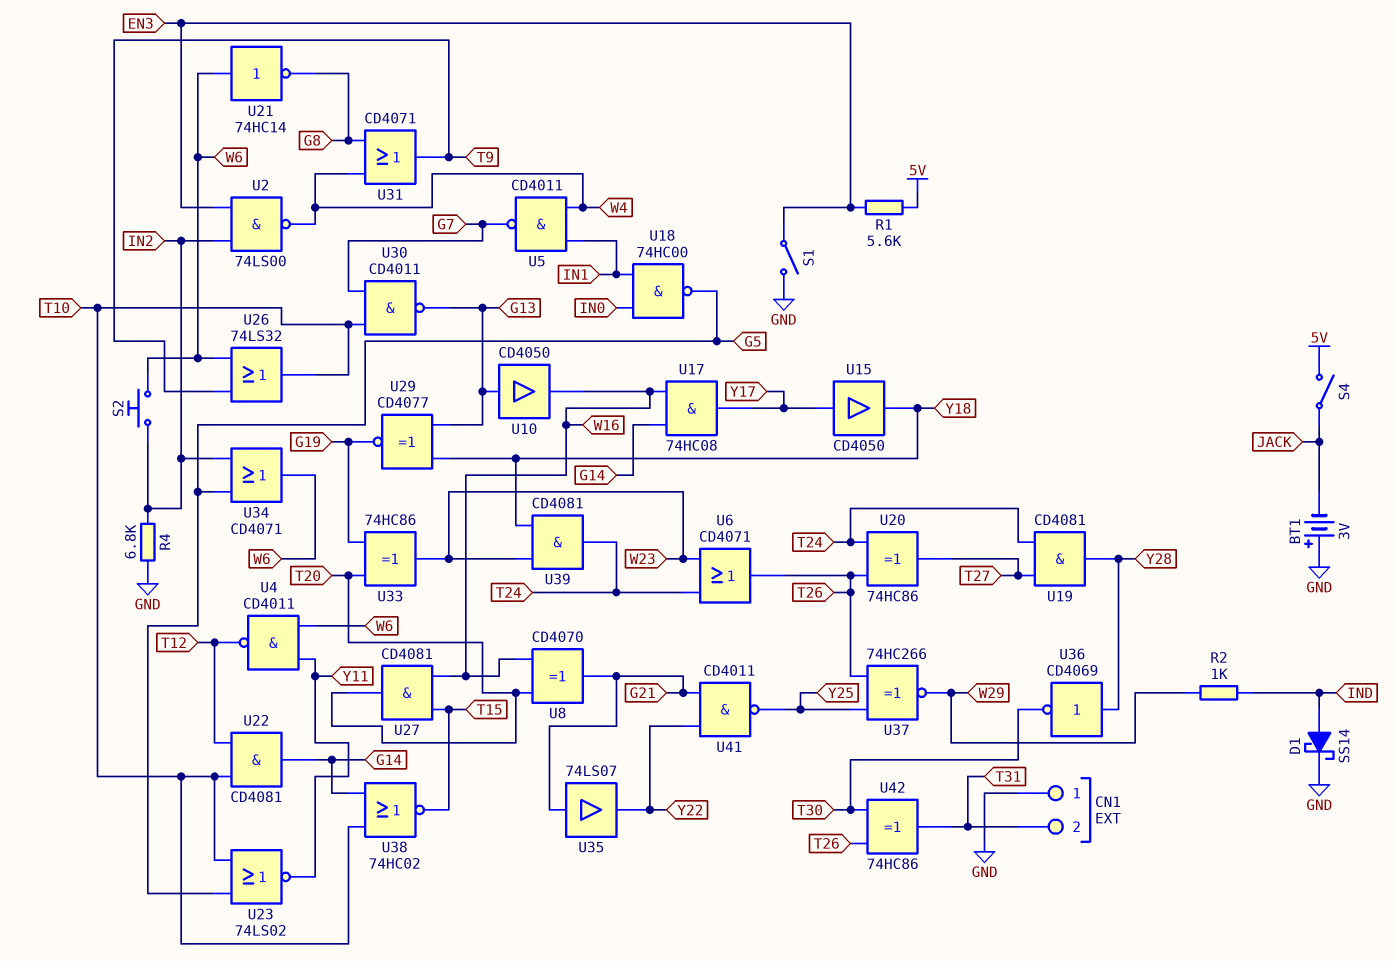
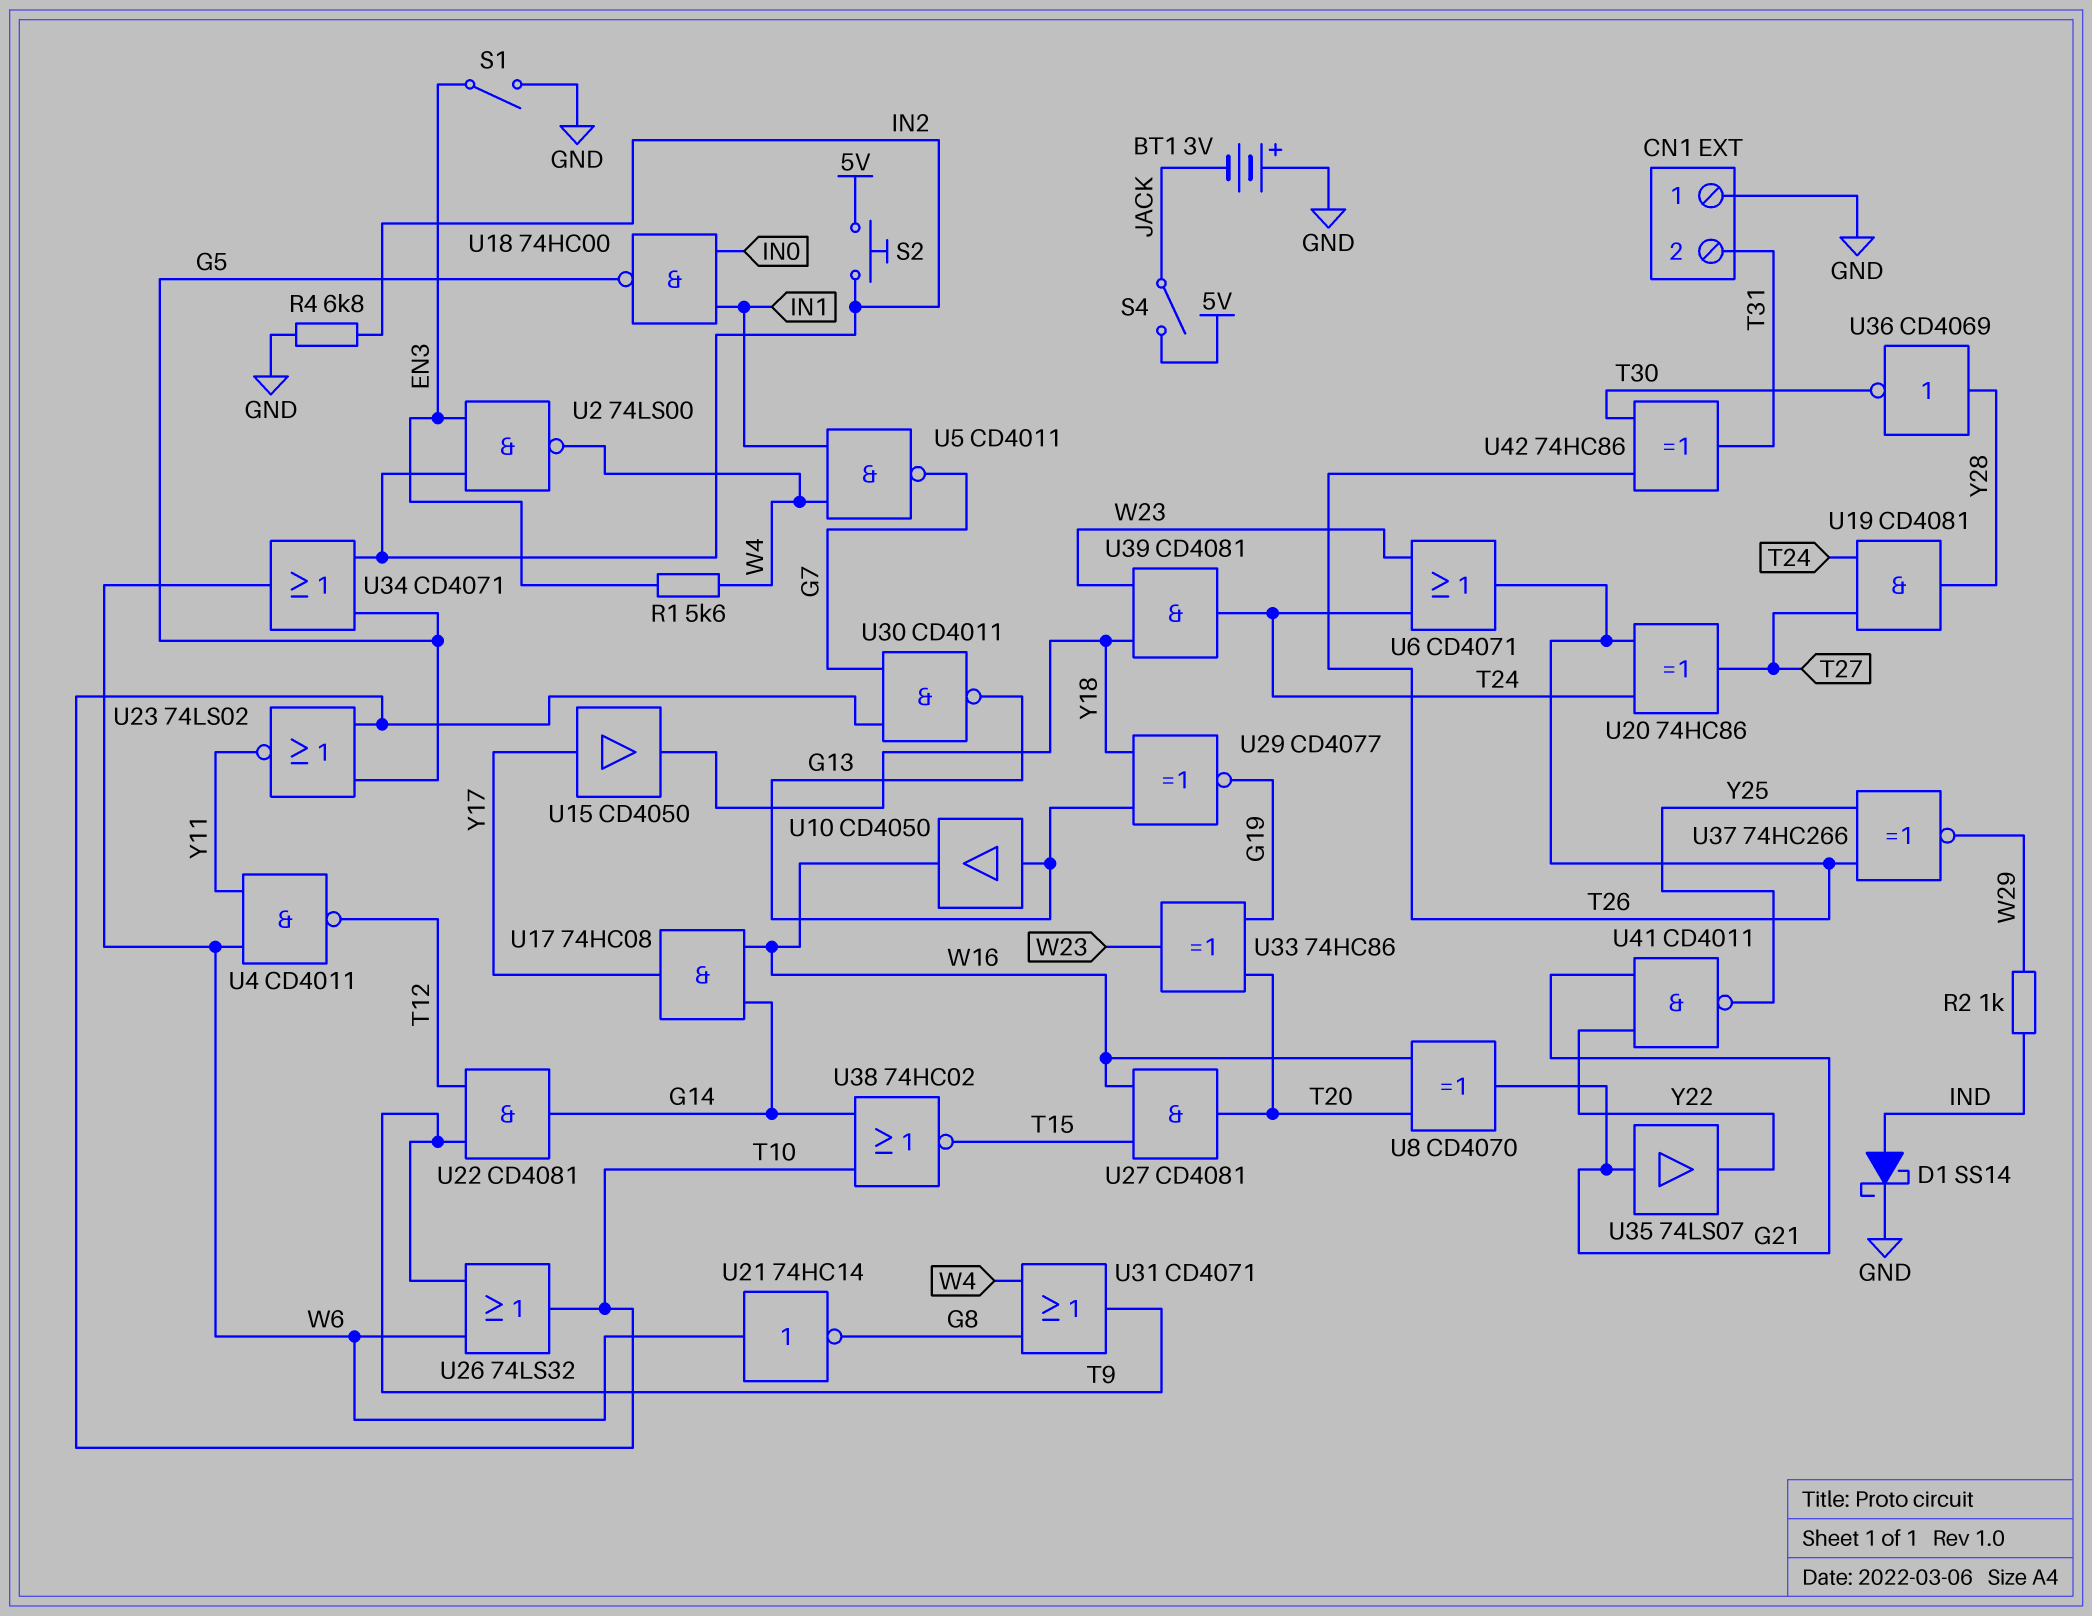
R1: 5.6k (5V, EN3) -> 5.6k (EN3, W4)
S2: button (IN2, W6) -> button (5V, IN2)
U22: AND CD4081 (in T10, in T12, out G14) -> AND CD4081 (in T9, in T12, out G14)

